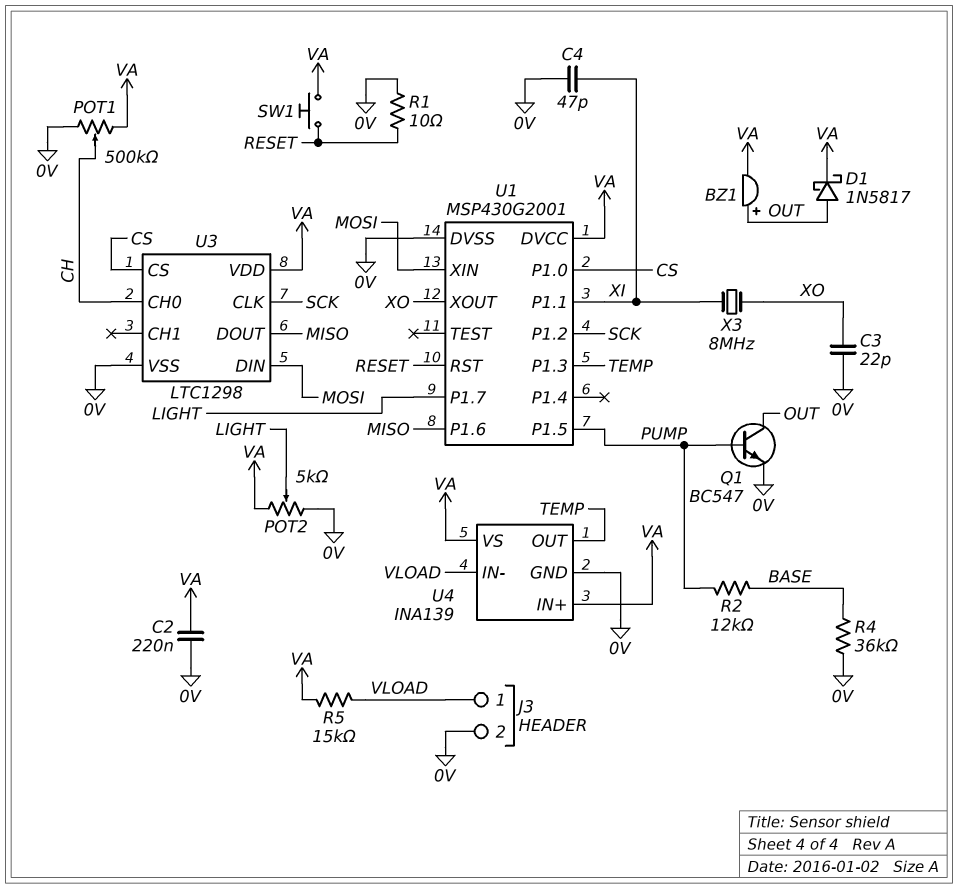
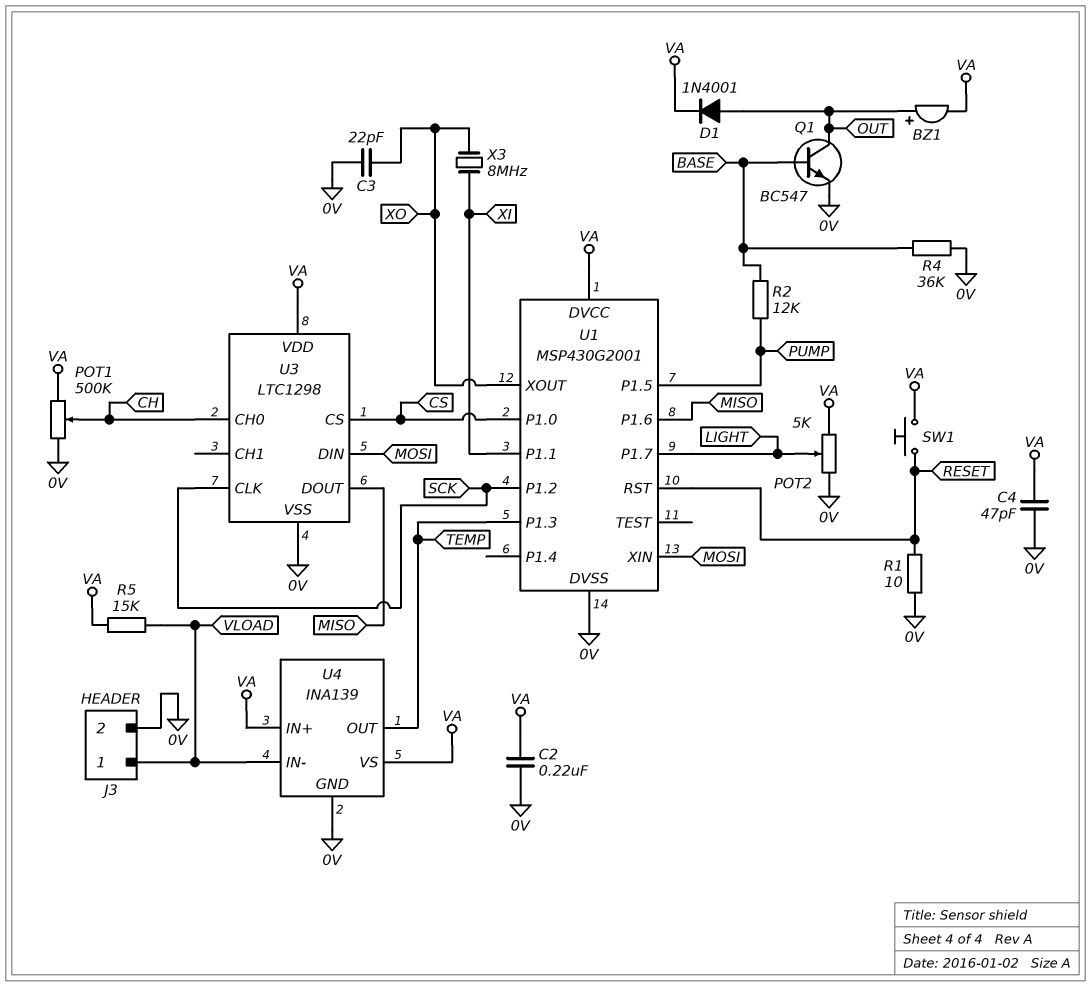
C4: 47pF (0V, XI) -> 47pF (0V, VA)
D1: schottky 1N5817 (A OUT, K VA) -> diode 1N4001 (A OUT, K VA)
Q1: NPN BC547 (B PUMP, C OUT, E 0V) -> NPN BC547 (B BASE, C OUT, E 0V)

